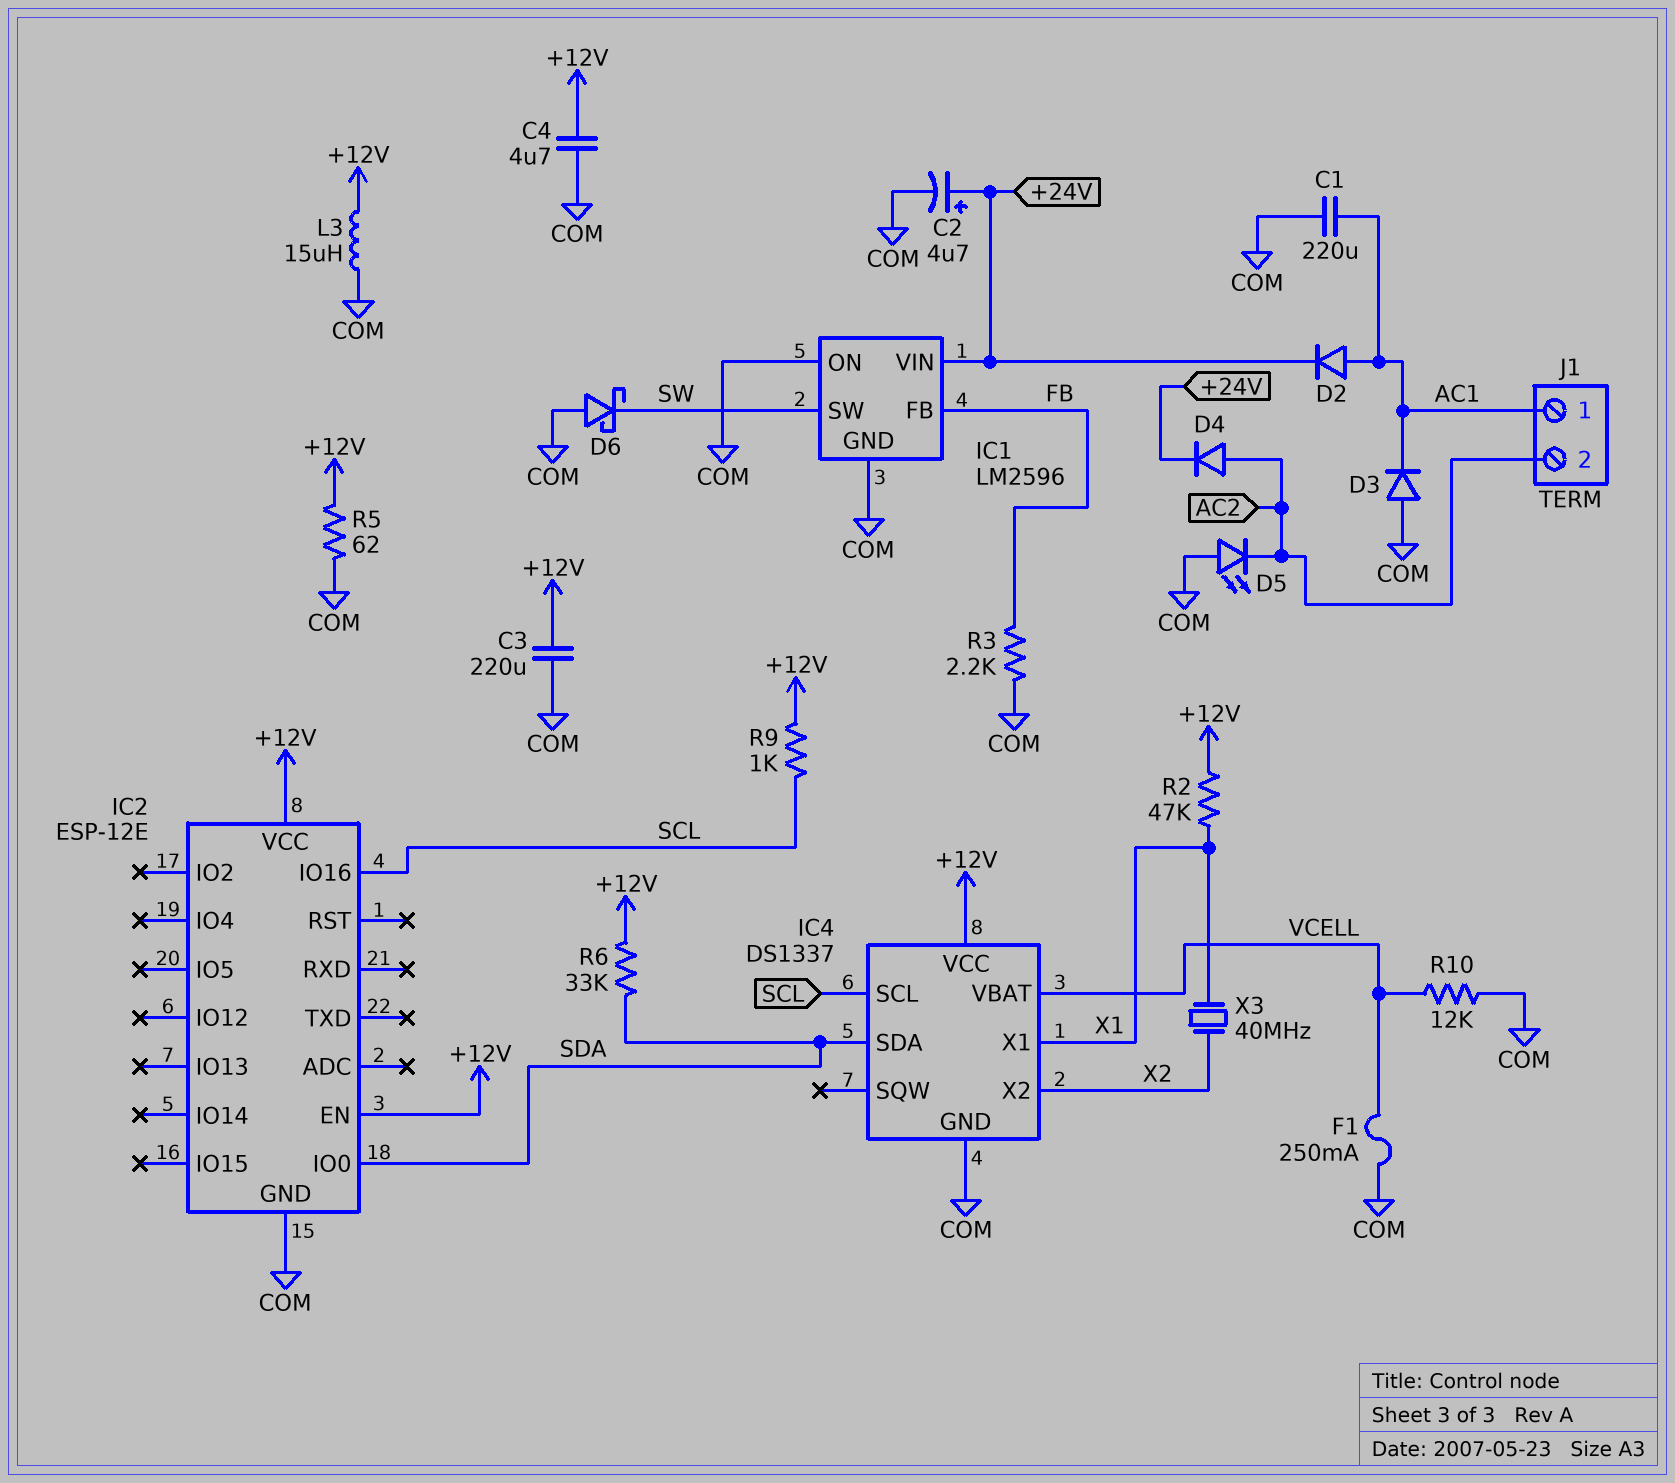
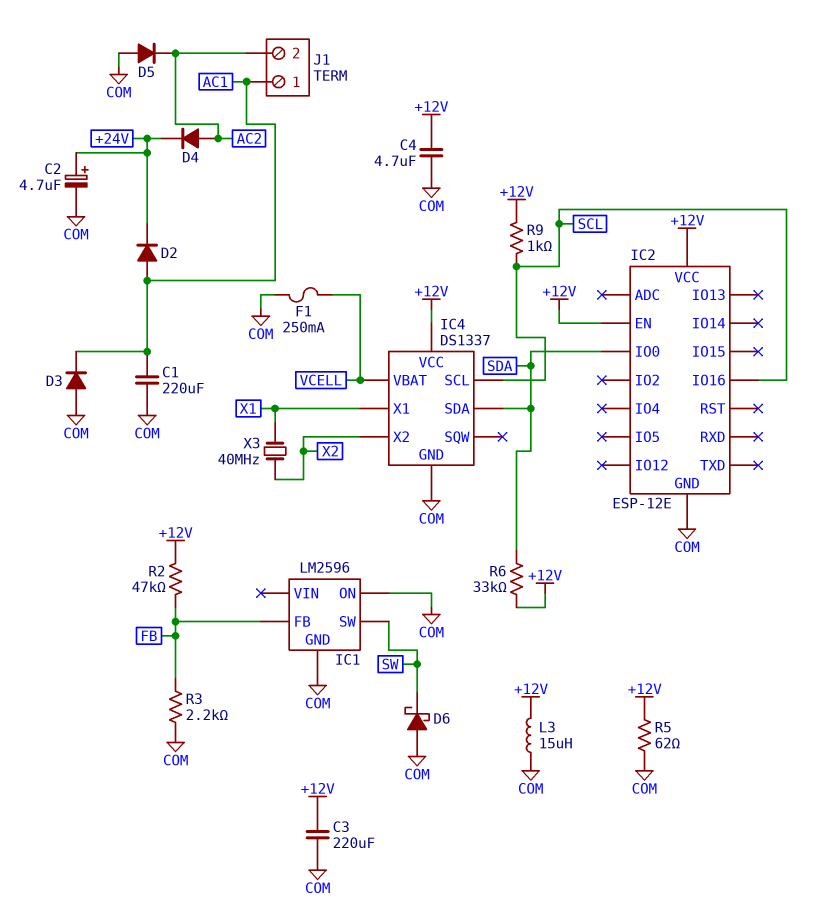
D5: LED (A COM, K AC2) -> diode (A COM, K AC2)
IC1 pin VIN: +24V -> none
R2: 47k (+12V, X1) -> 47k (+12V, FB)
R10: 12k (COM, VCELL) -> none

